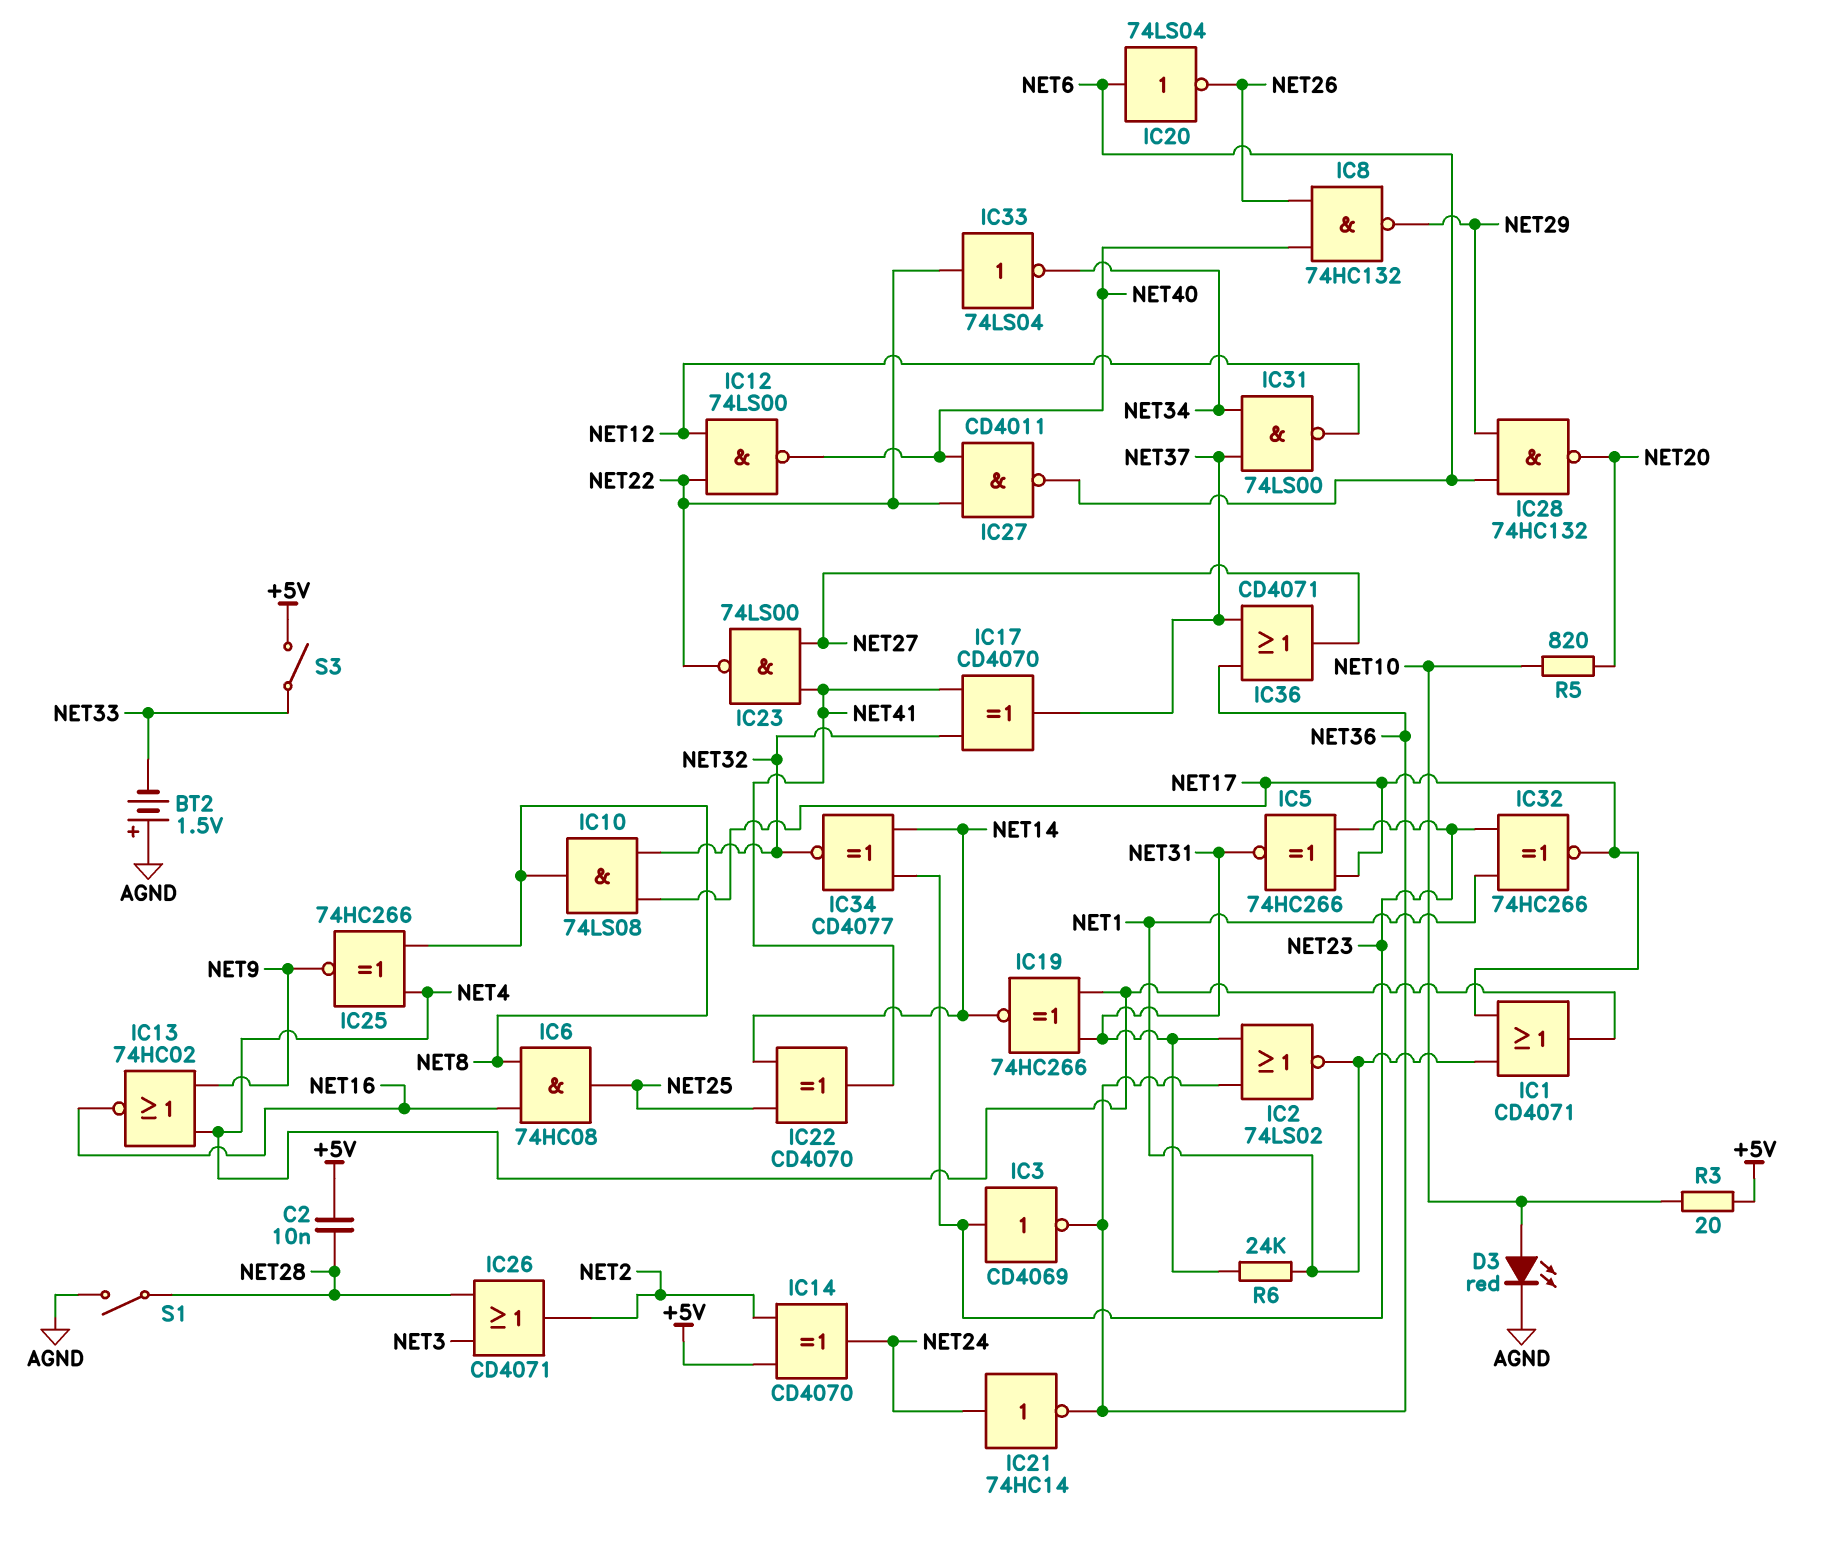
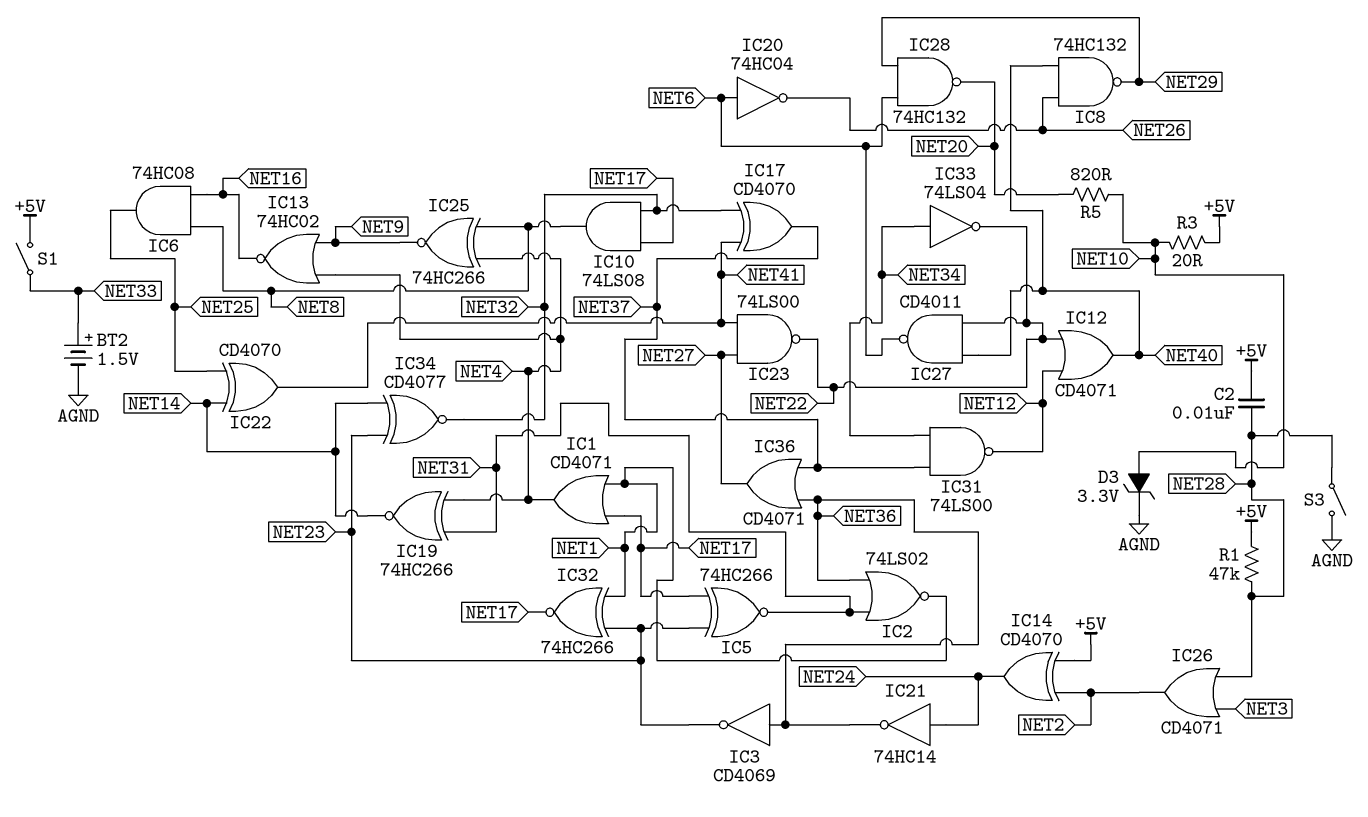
BT2: 1.5V (plus AGND, minus NET33) -> 1.5V (plus NET33, minus AGND)
D3: LED red (A NET10, K AGND) -> zener 3.3V (A NET10, K AGND)
IC3: NOT CD4069 (in NET23, out NET36) -> NOT CD4069 (in NET36, out NET23)
IC12: NAND 74LS00 (in NET12, in NET22, out NET40) -> OR CD4071 (in NET12, in NET22, out NET40)
IC20: NOT 74LS04 (in NET6, out NET26) -> NOT 74HC04 (in NET6, out NET26)
IC33: NOT 74LS04 (in NET22, out NET34) -> NOT 74LS04 (in NET34, out NET22)
R1: none -> 47k (+5V, NET28)
R6: 24k (NET1, NET31) -> none
S1: switch (AGND, NET28) -> switch (+5V, NET33)
S3: switch (+5V, NET33) -> switch (AGND, NET28)

